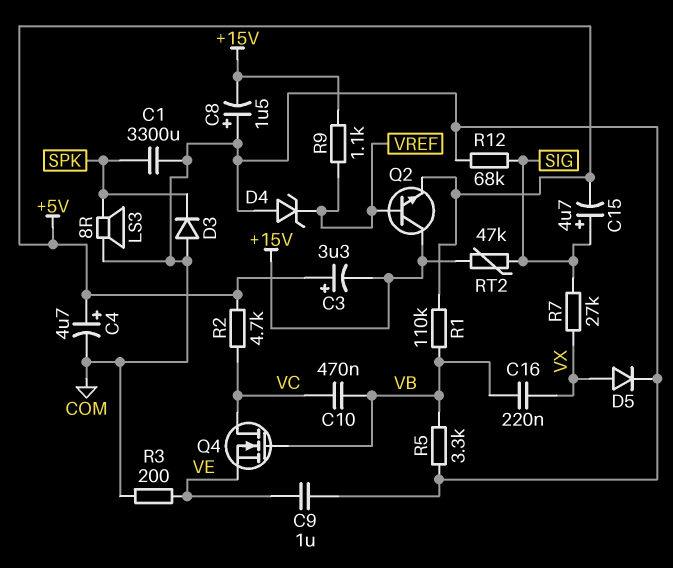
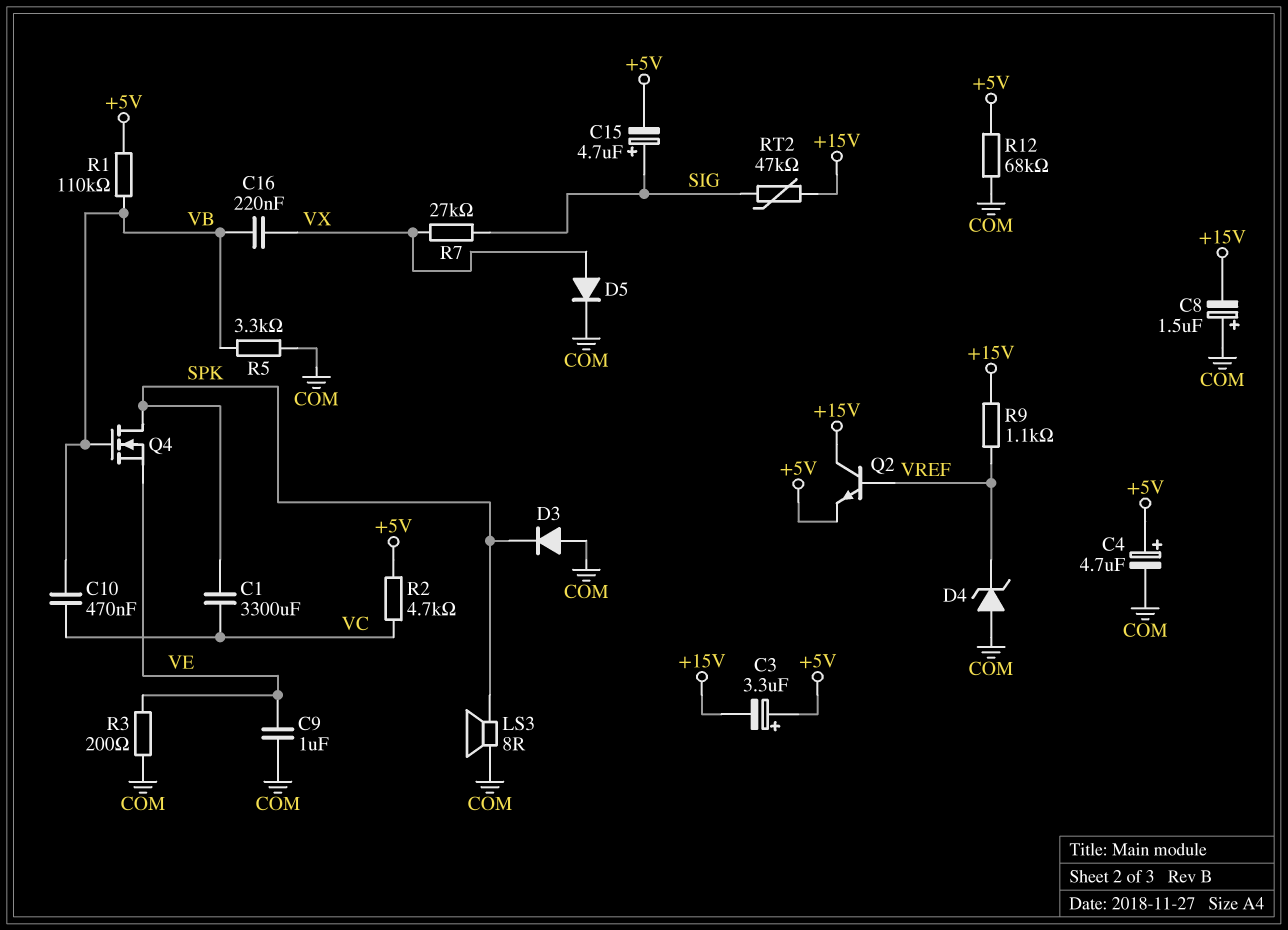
C1: 3300uF (COM, SPK) -> 3300uF (SPK, VC)
Q4: NMOS (G VB, D VC, S VE) -> NMOS (G VB, D SPK, S VE)
R12: 68k (COM, SIG) -> 68k (+5V, COM)

